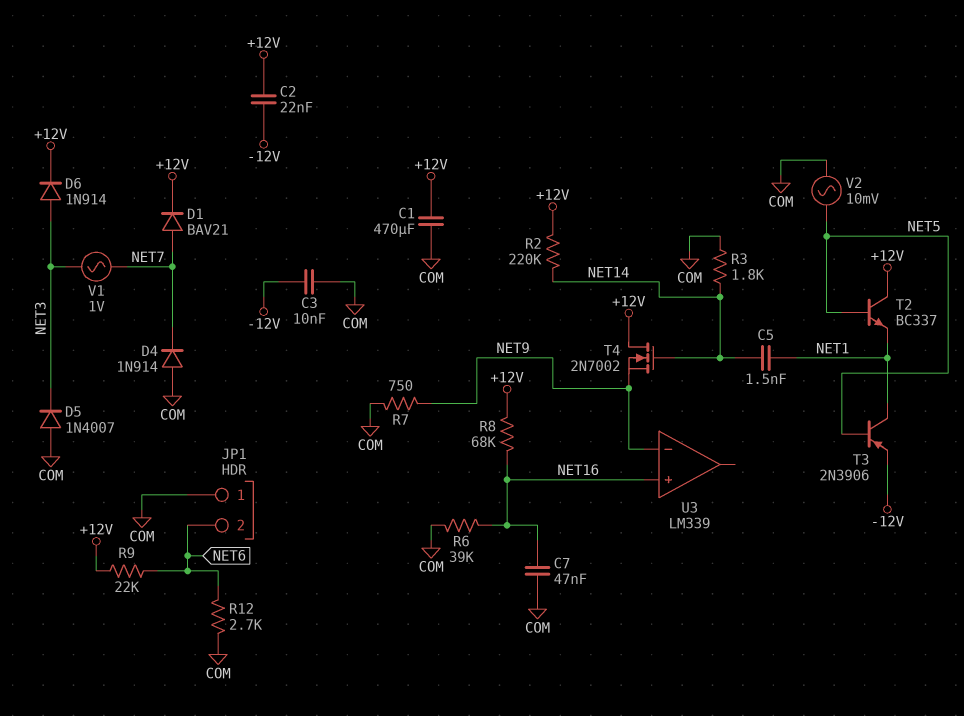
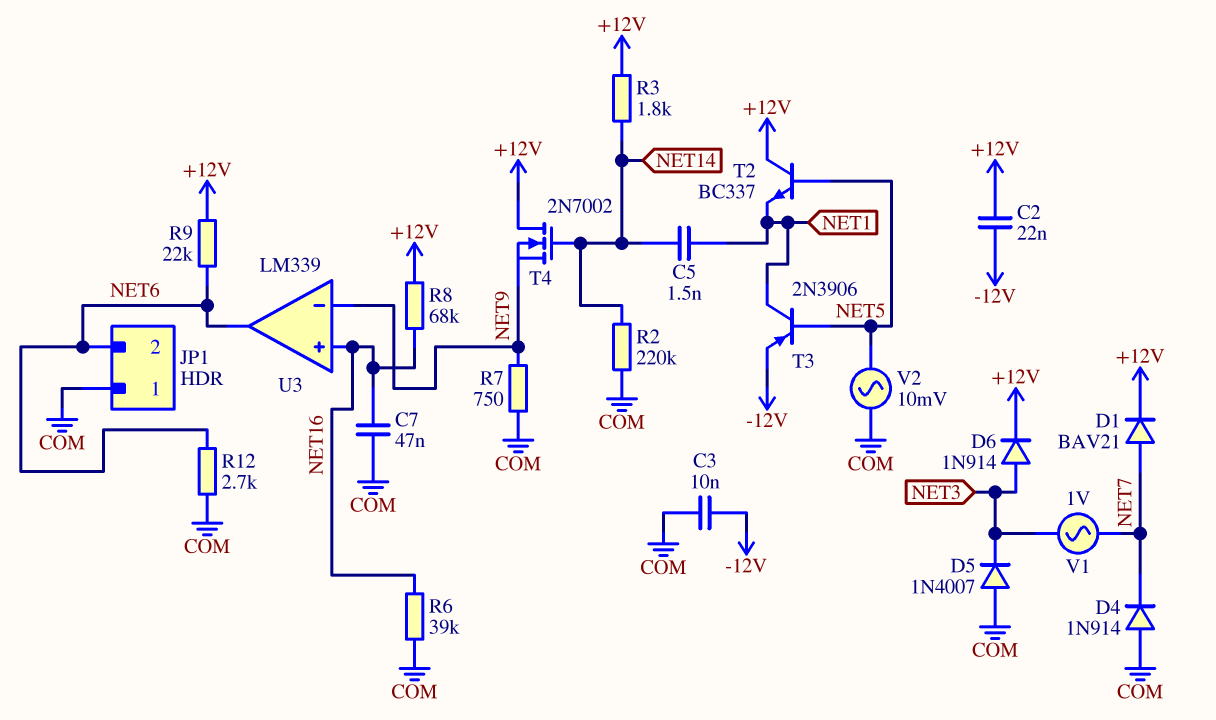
C1: 470uF (+12V, COM) -> none
R2: 220k (+12V, NET14) -> 220k (COM, NET14)
R3: 1.8k (COM, NET14) -> 1.8k (+12V, NET14)
U3 pin out: none -> NET6

